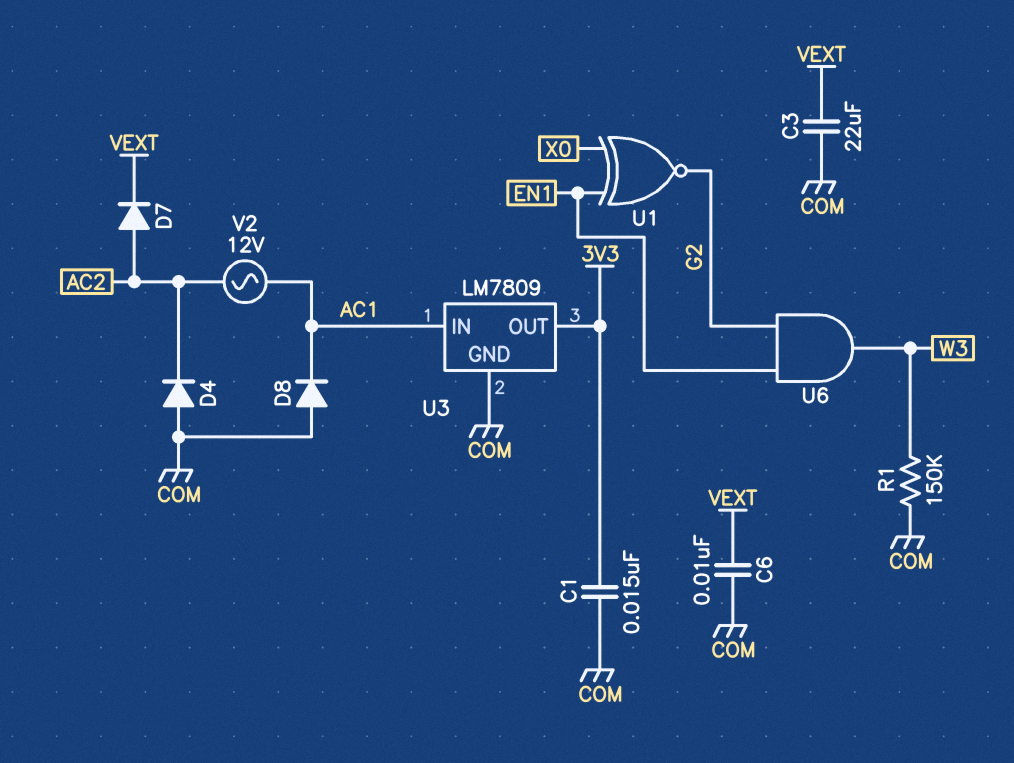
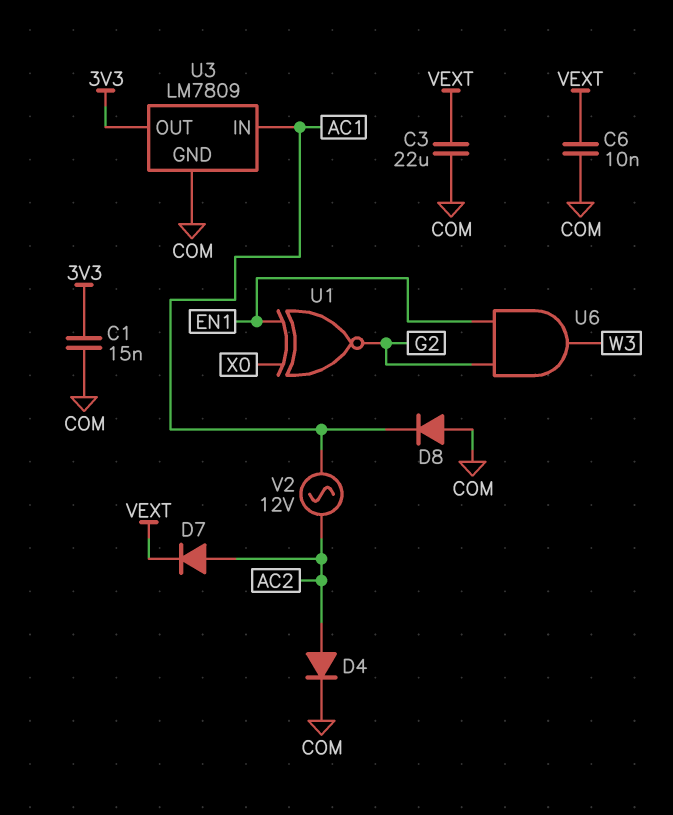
D4: diode (A COM, K AC2) -> diode (A AC2, K COM)
R1: 150k (COM, W3) -> none

